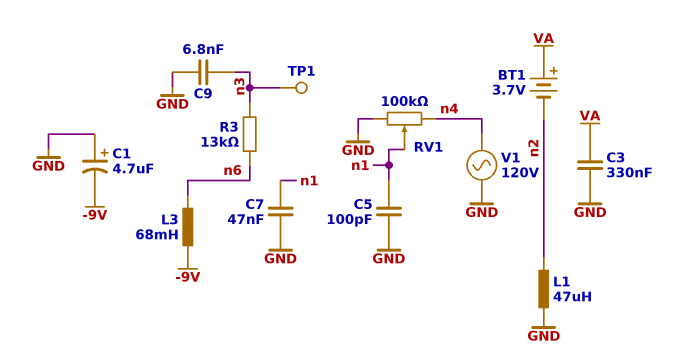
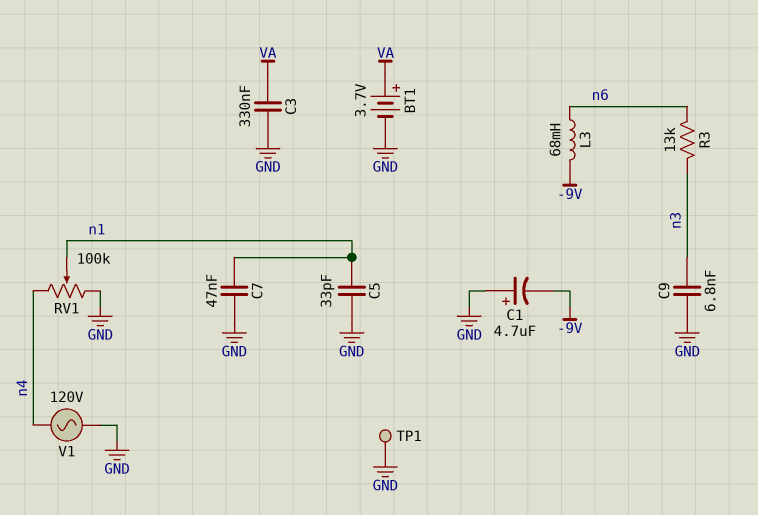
BT1: 3.7V (plus VA, minus n2) -> 3.7V (plus VA, minus GND)
C5: 100pF (GND, n1) -> 33pF (GND, n1)
L1: 47uH (GND, n2) -> none
TP1: test point (n3) -> test point (GND)

